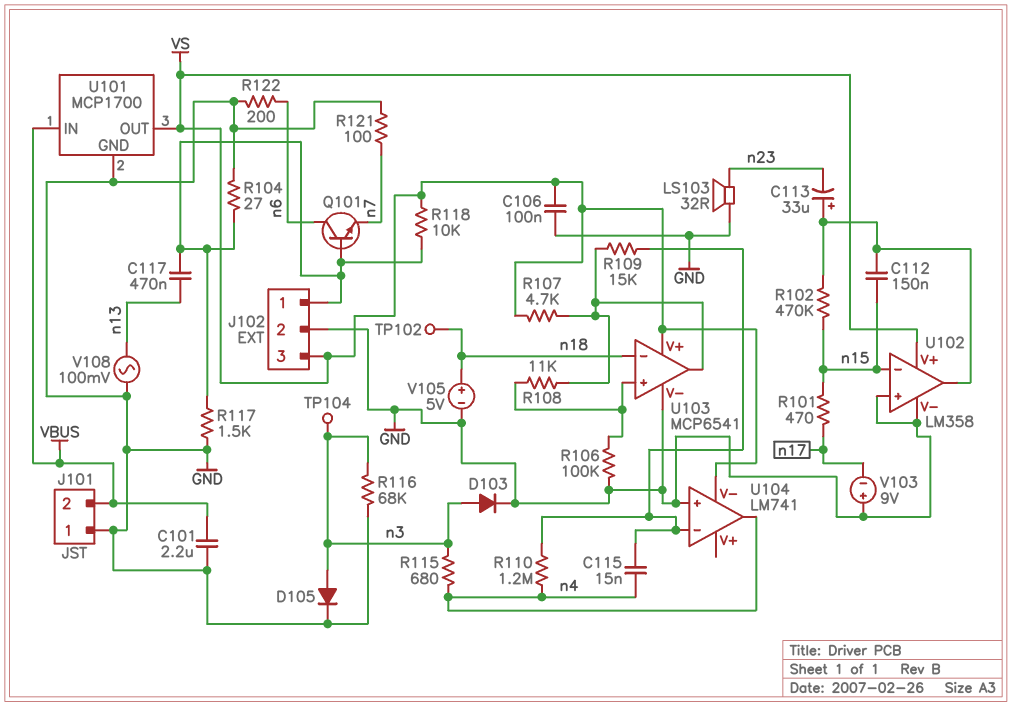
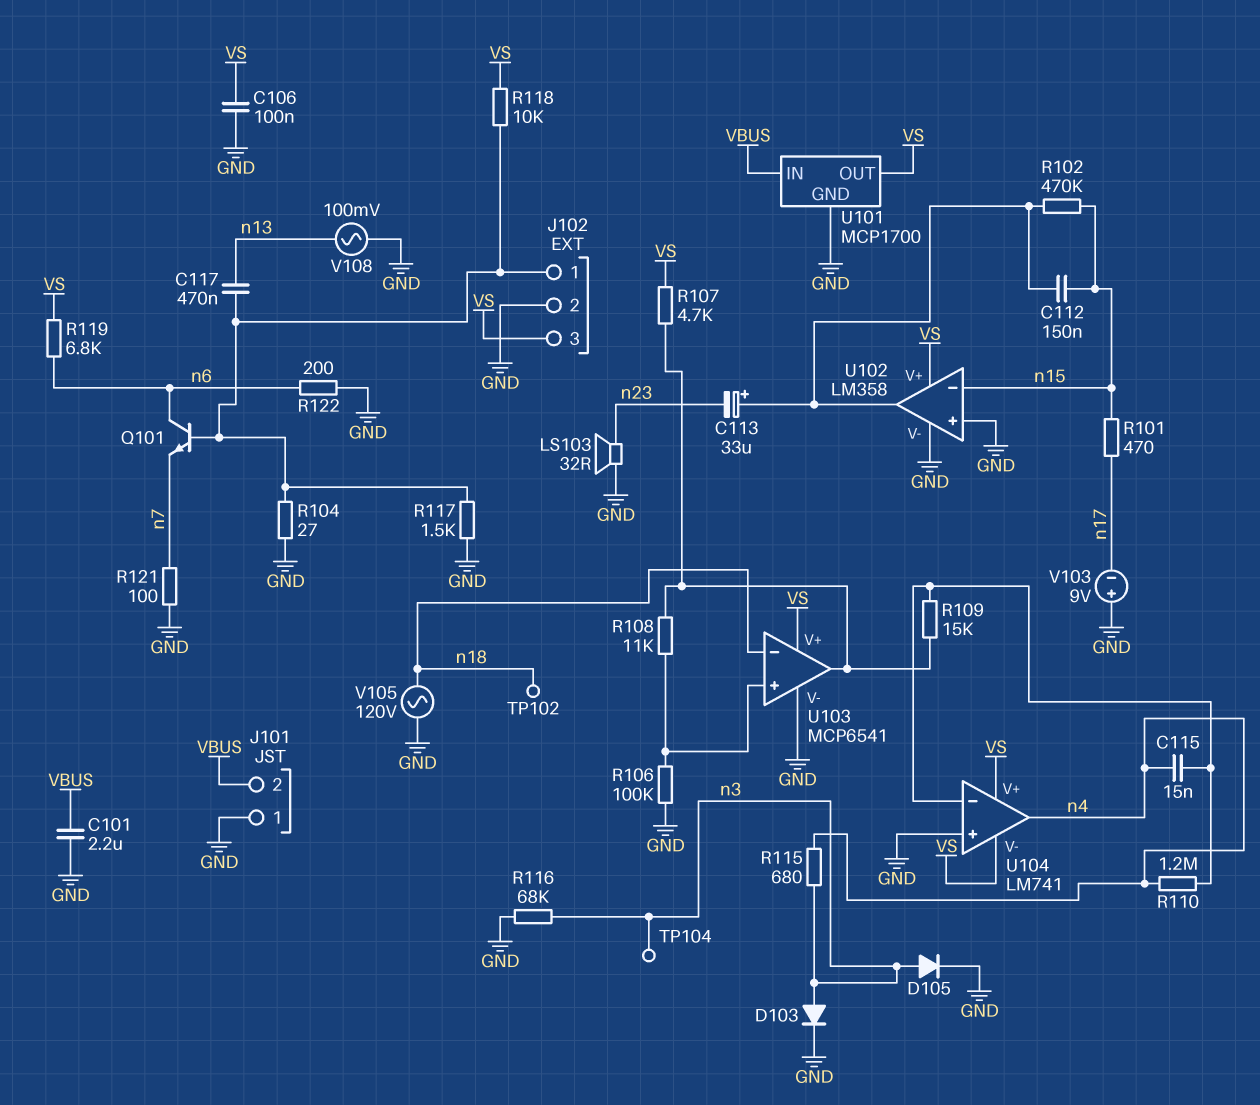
R119: none -> 6.8k (VS, n6)
U104 pin V+: none -> VS
V105: 5V (plus n18, minus GND) -> AC 120V (GND, n18)

